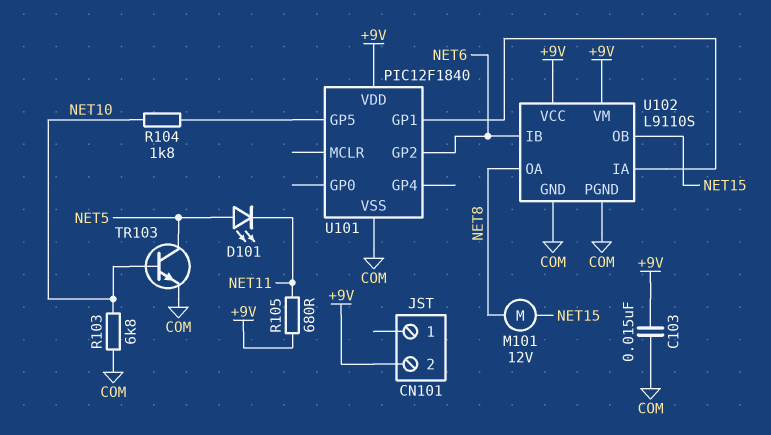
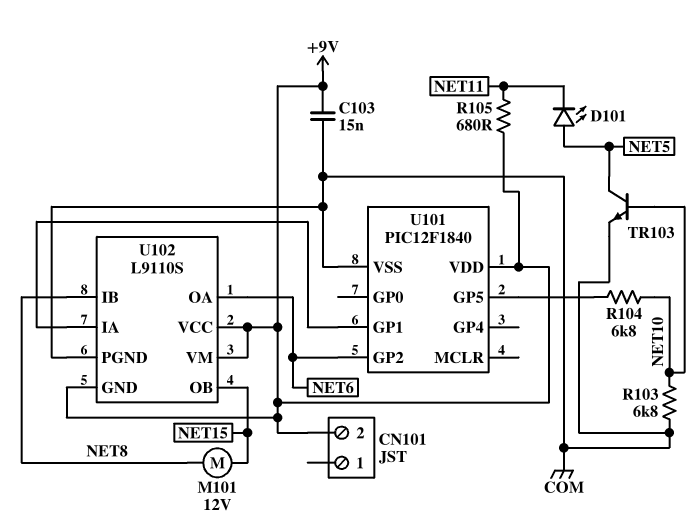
R104: 1.8k (NET10, U101/GP5) -> 6.8k (NET10, U101/GP5)
U102 pin GND: COM -> +9V
U102 pin IB: NET6 -> NET8
U102 pin OA: NET8 -> NET6

